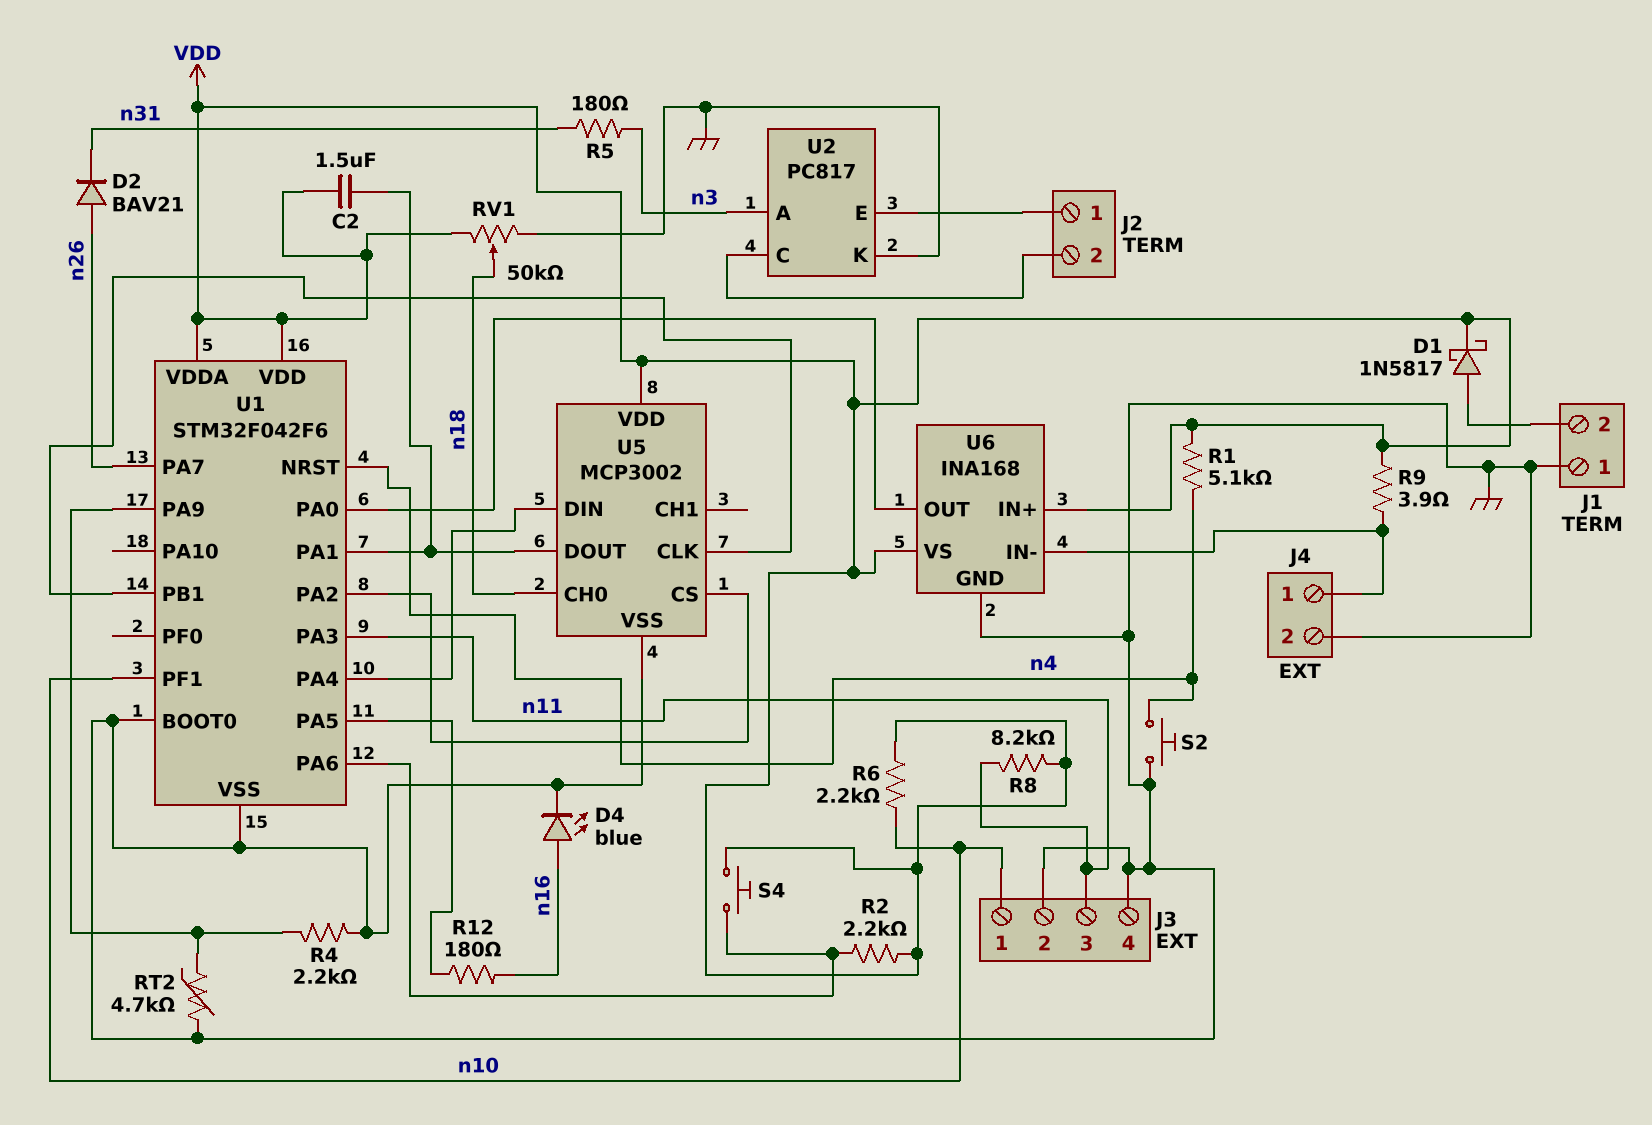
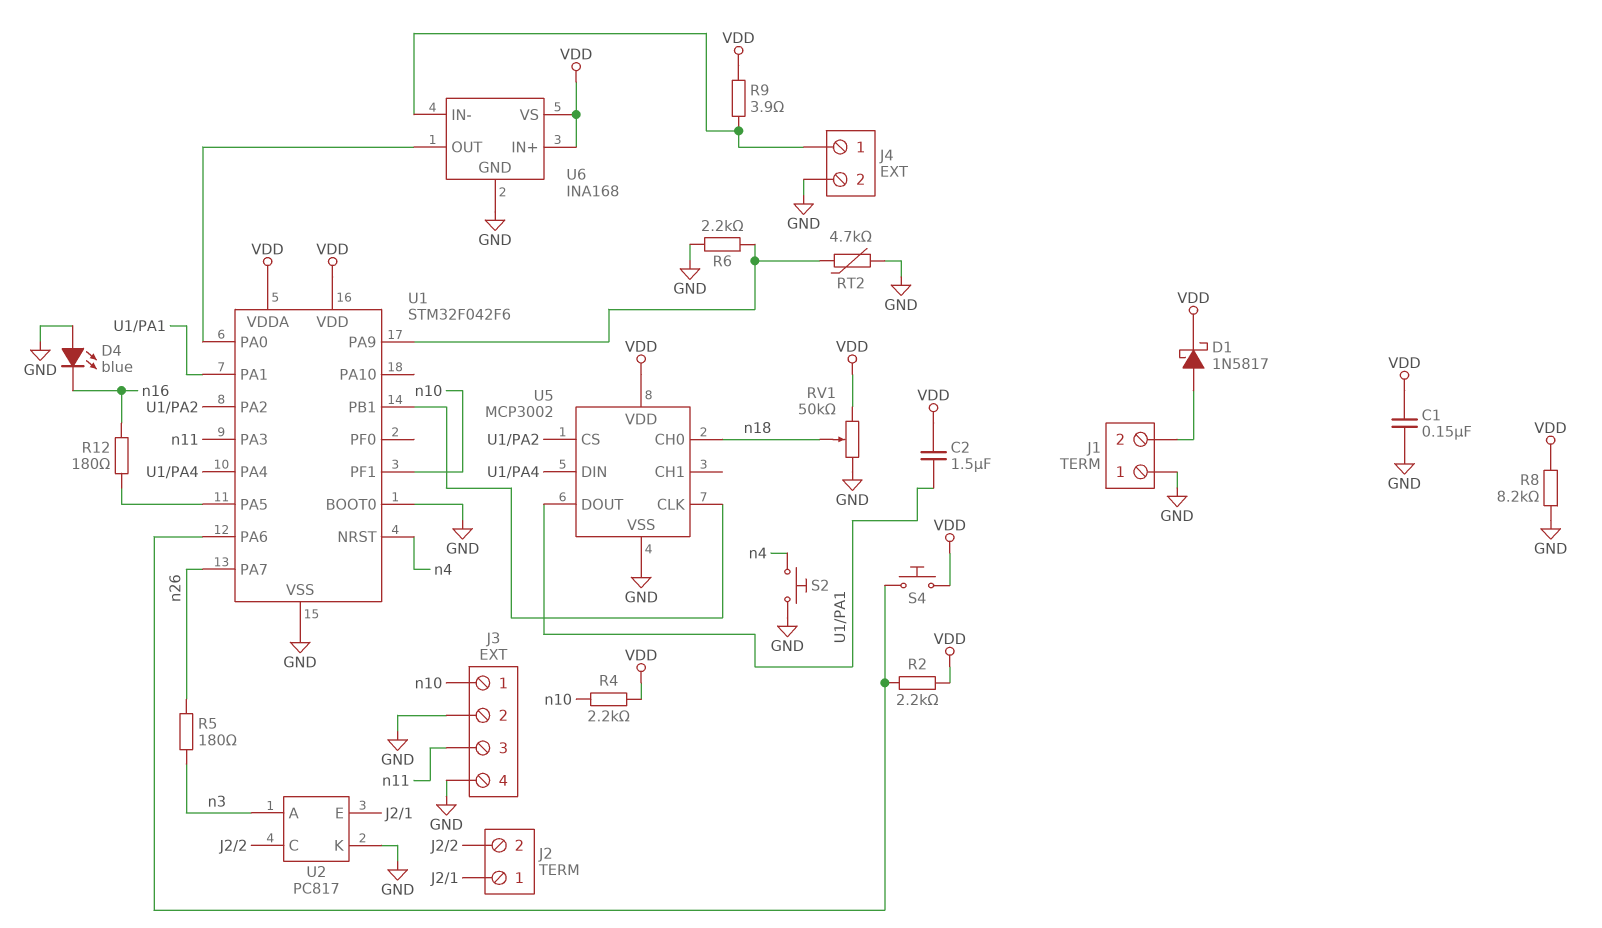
C1: none -> 150nF (GND, VDD)
D2: diode BAV21 (A n26, K n31) -> none
D4: LED blue (A n16, K GND) -> LED blue (A GND, K n16)
R1: 5.1k (VDD, n4) -> none
R4: 2.2k (GND, U1/PA9) -> 2.2k (VDD, n10)
R5: 180 (n3, n31) -> 180 (n3, n26)
R6: 2.2k (VDD, n10) -> 2.2k (GND, U1/PA9)
R8: 8.2k (VDD, n11) -> 8.2k (GND, VDD)

